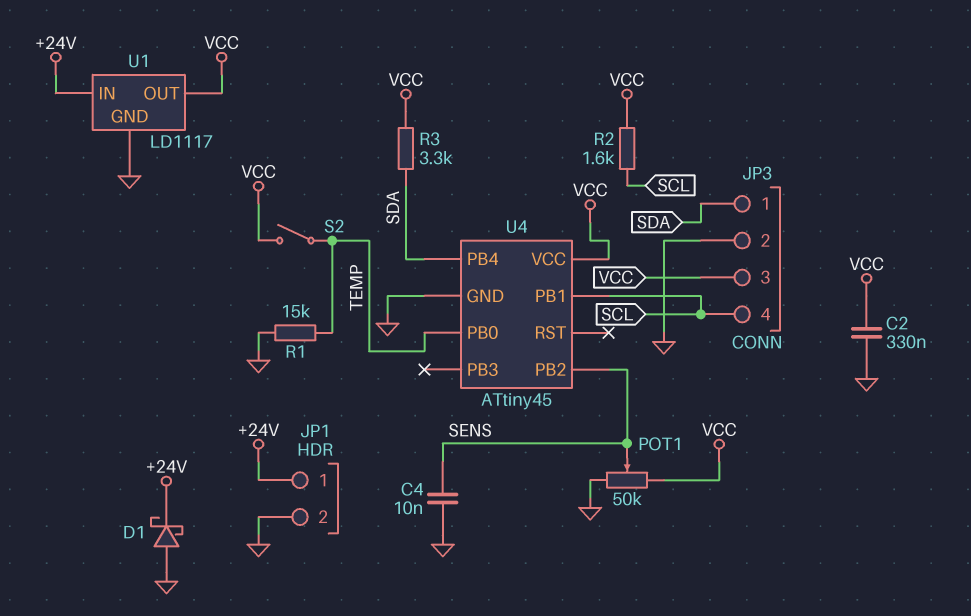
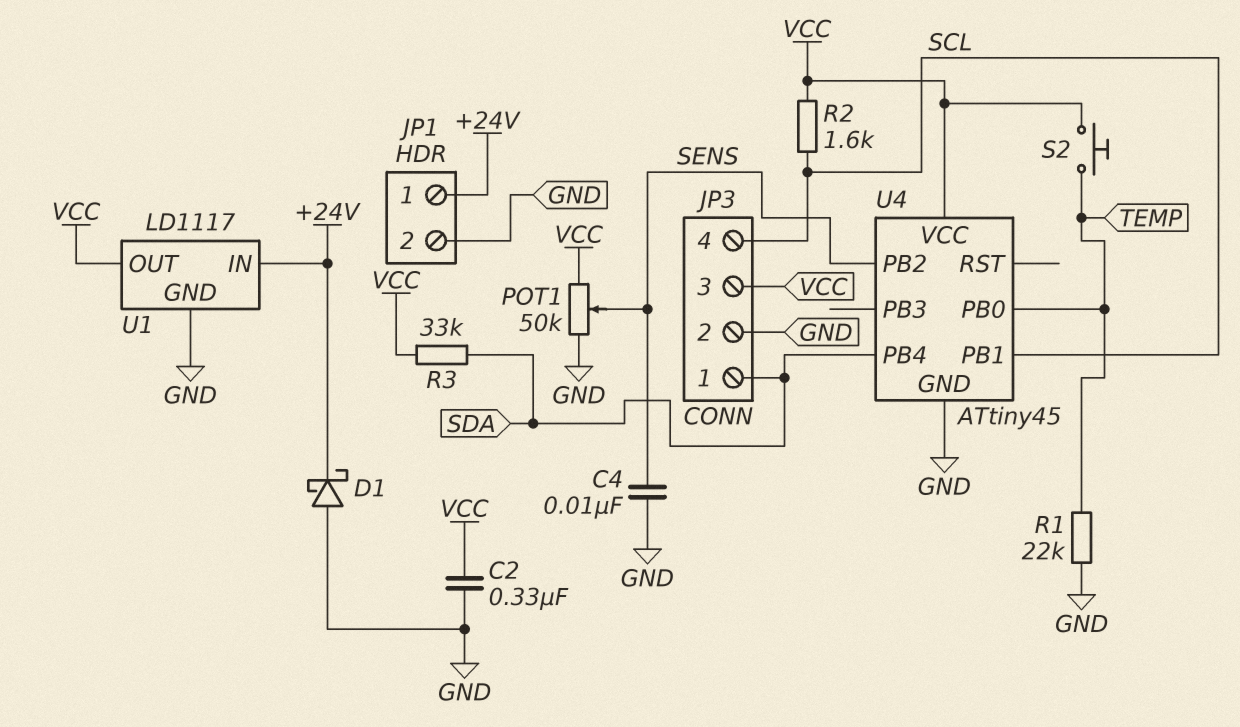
R1: 15k (GND, TEMP) -> 22k (GND, TEMP)
R3: 3.3k (SDA, VCC) -> 33k (SDA, VCC)
S2: switch (TEMP, VCC) -> button (TEMP, VCC)

